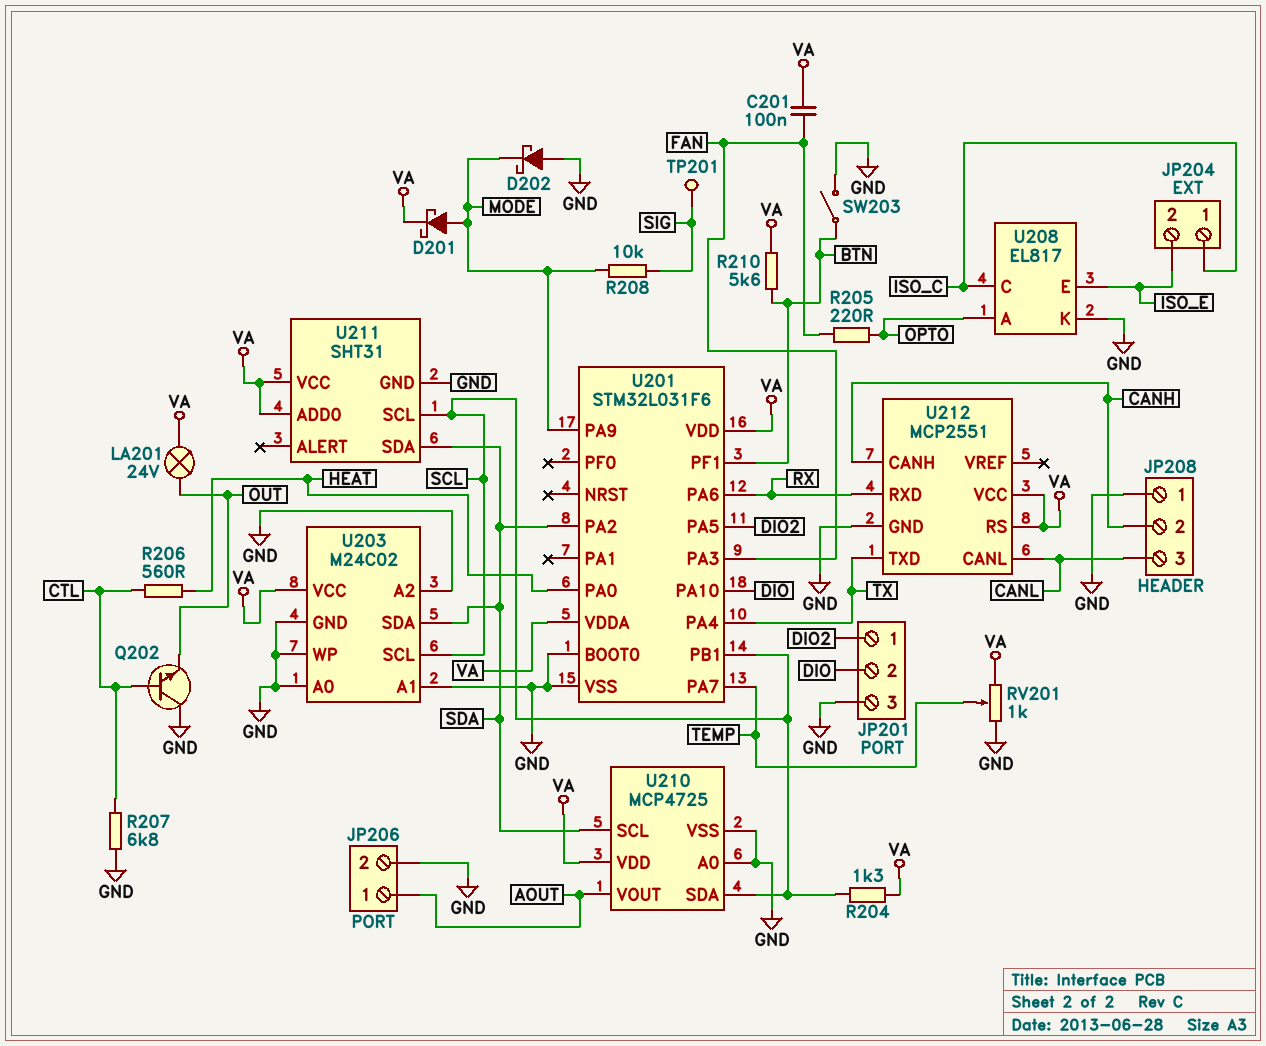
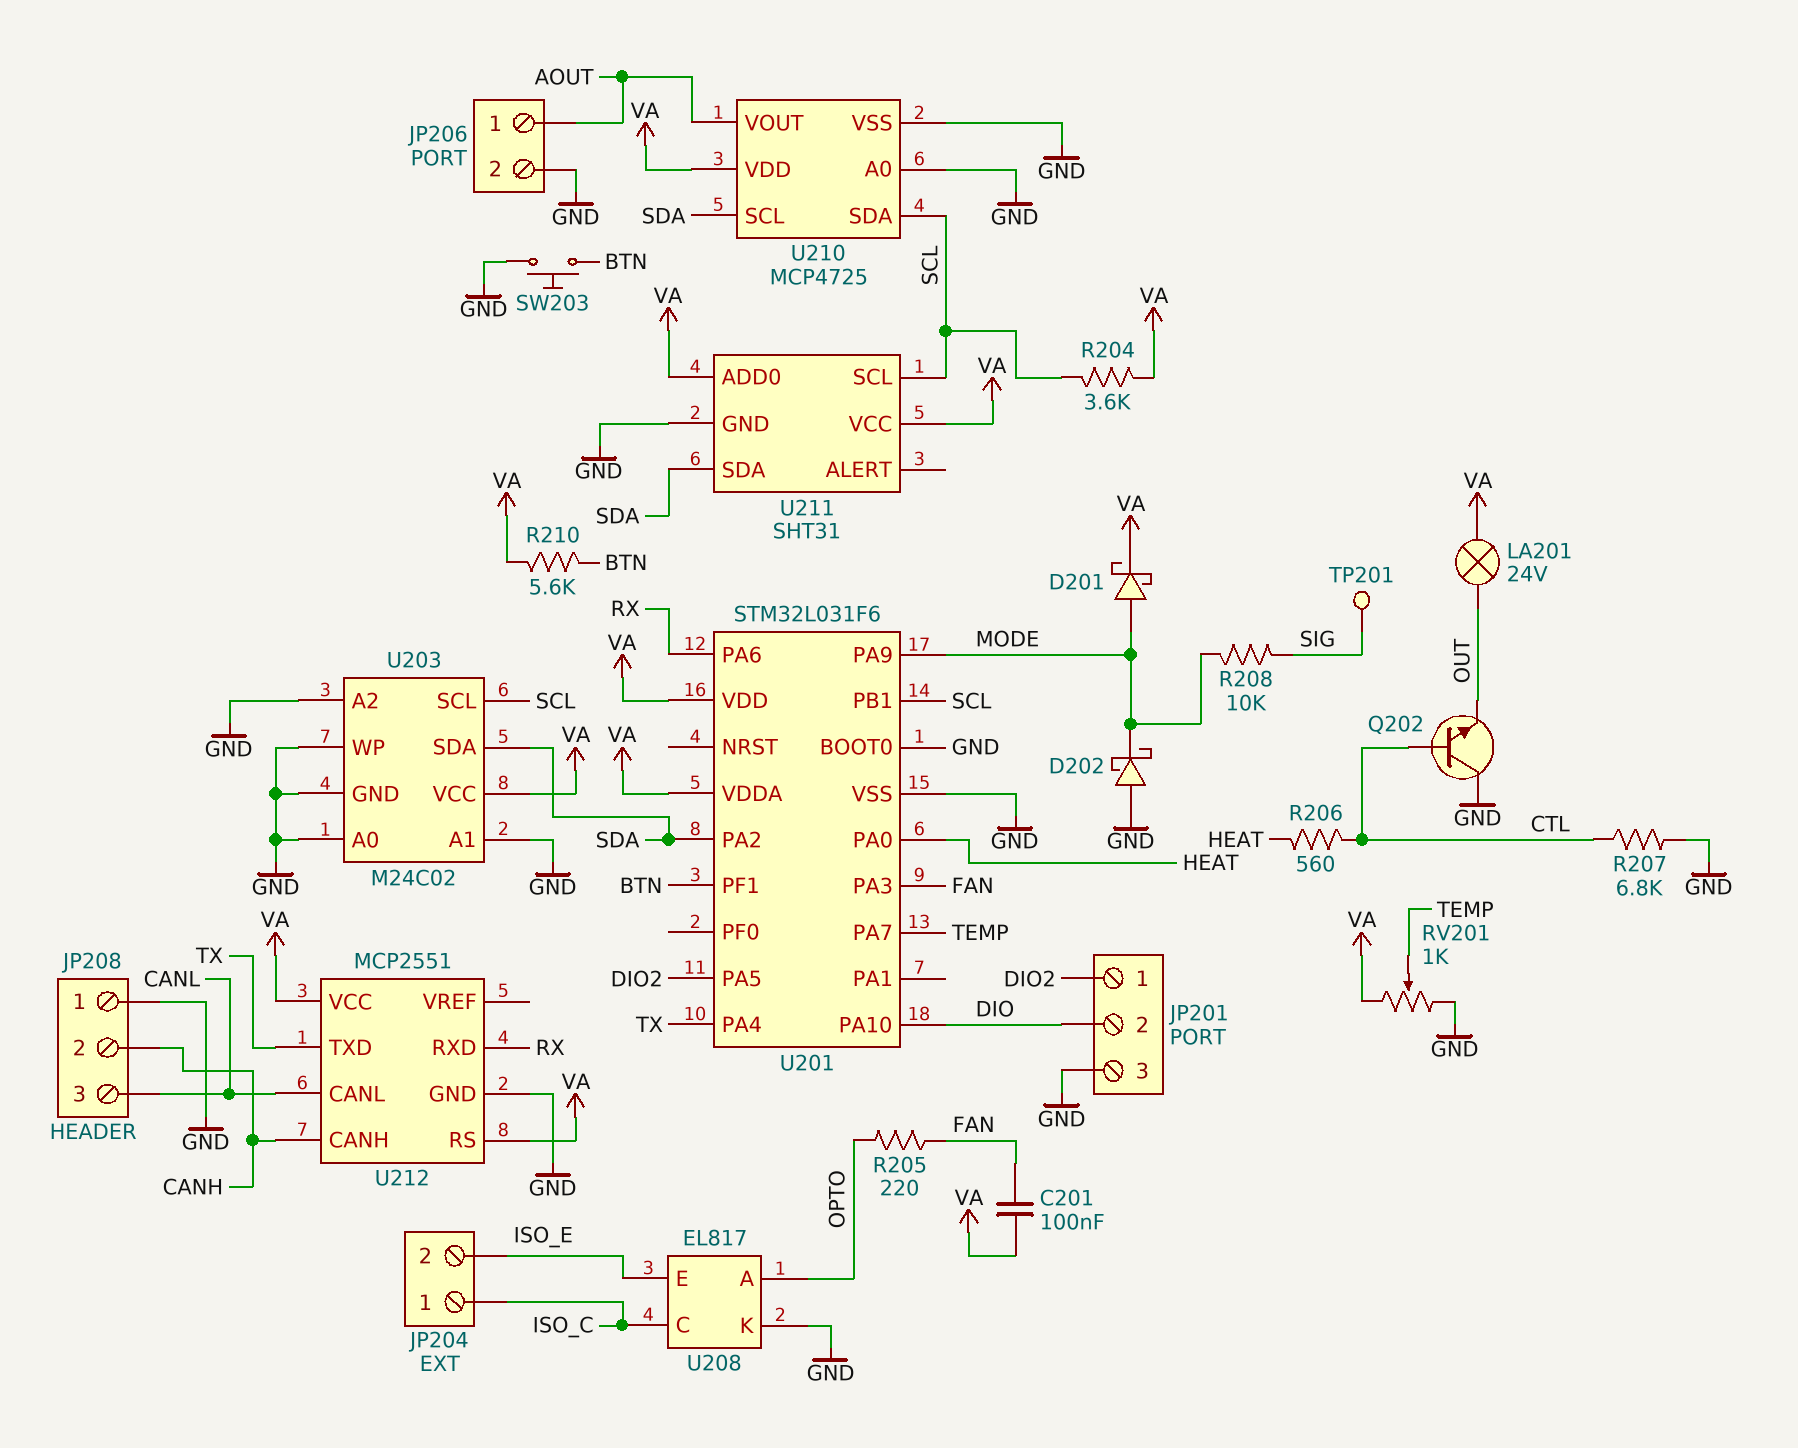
R204: 1.3k (SCL, VA) -> 3.6k (SCL, VA)
SW203: switch (BTN, GND) -> button (BTN, GND)

